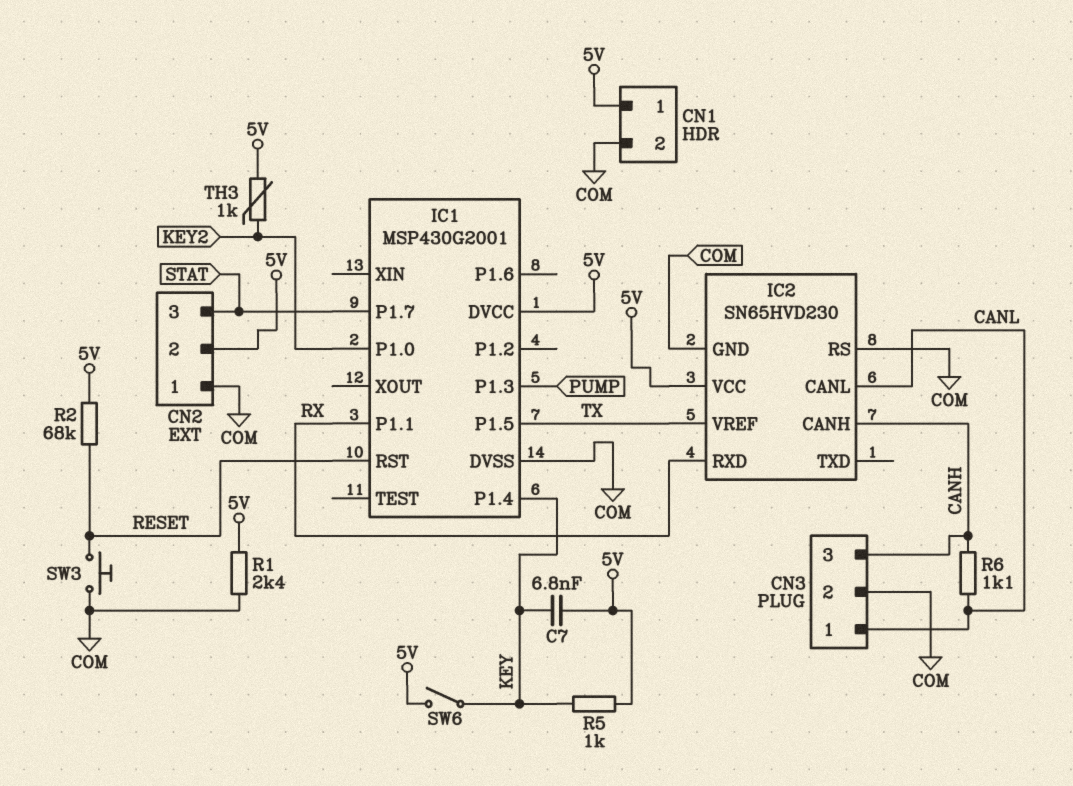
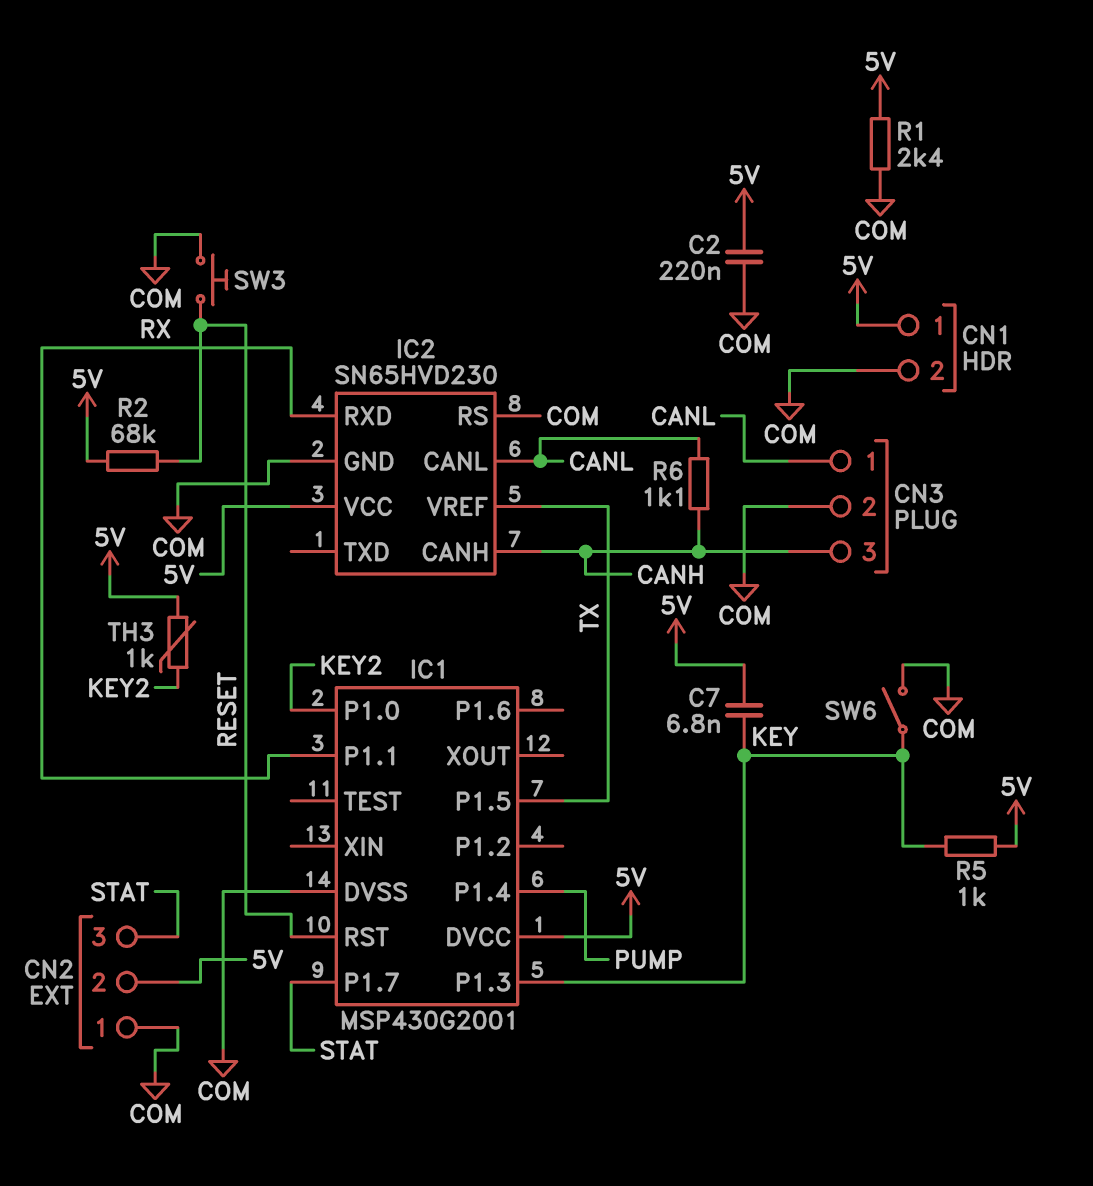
C2: none -> 220nF (5V, COM)
IC1 pin P1.3: PUMP -> KEY
IC1 pin P1.4: KEY -> PUMP
SW6: switch (5V, KEY) -> switch (COM, KEY)

